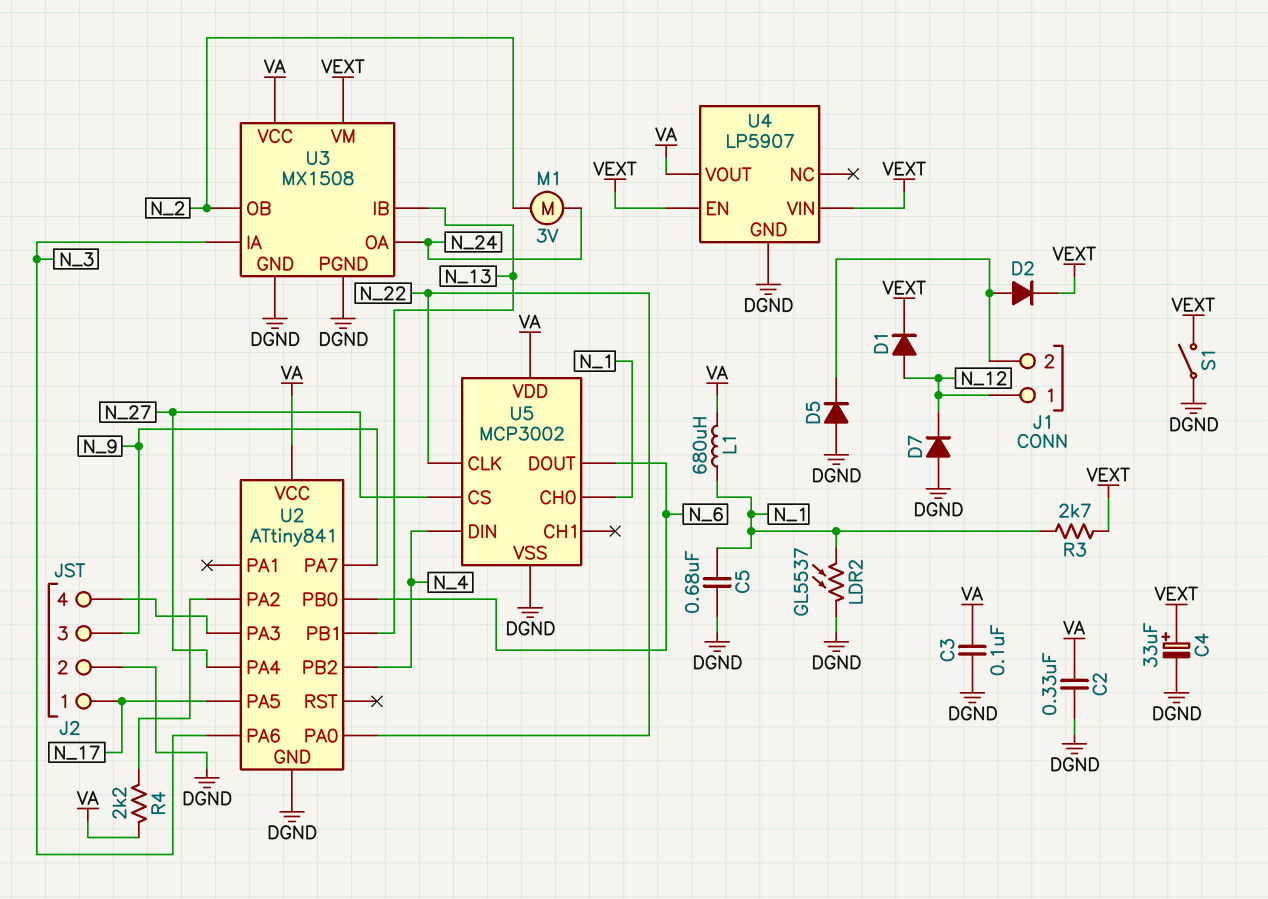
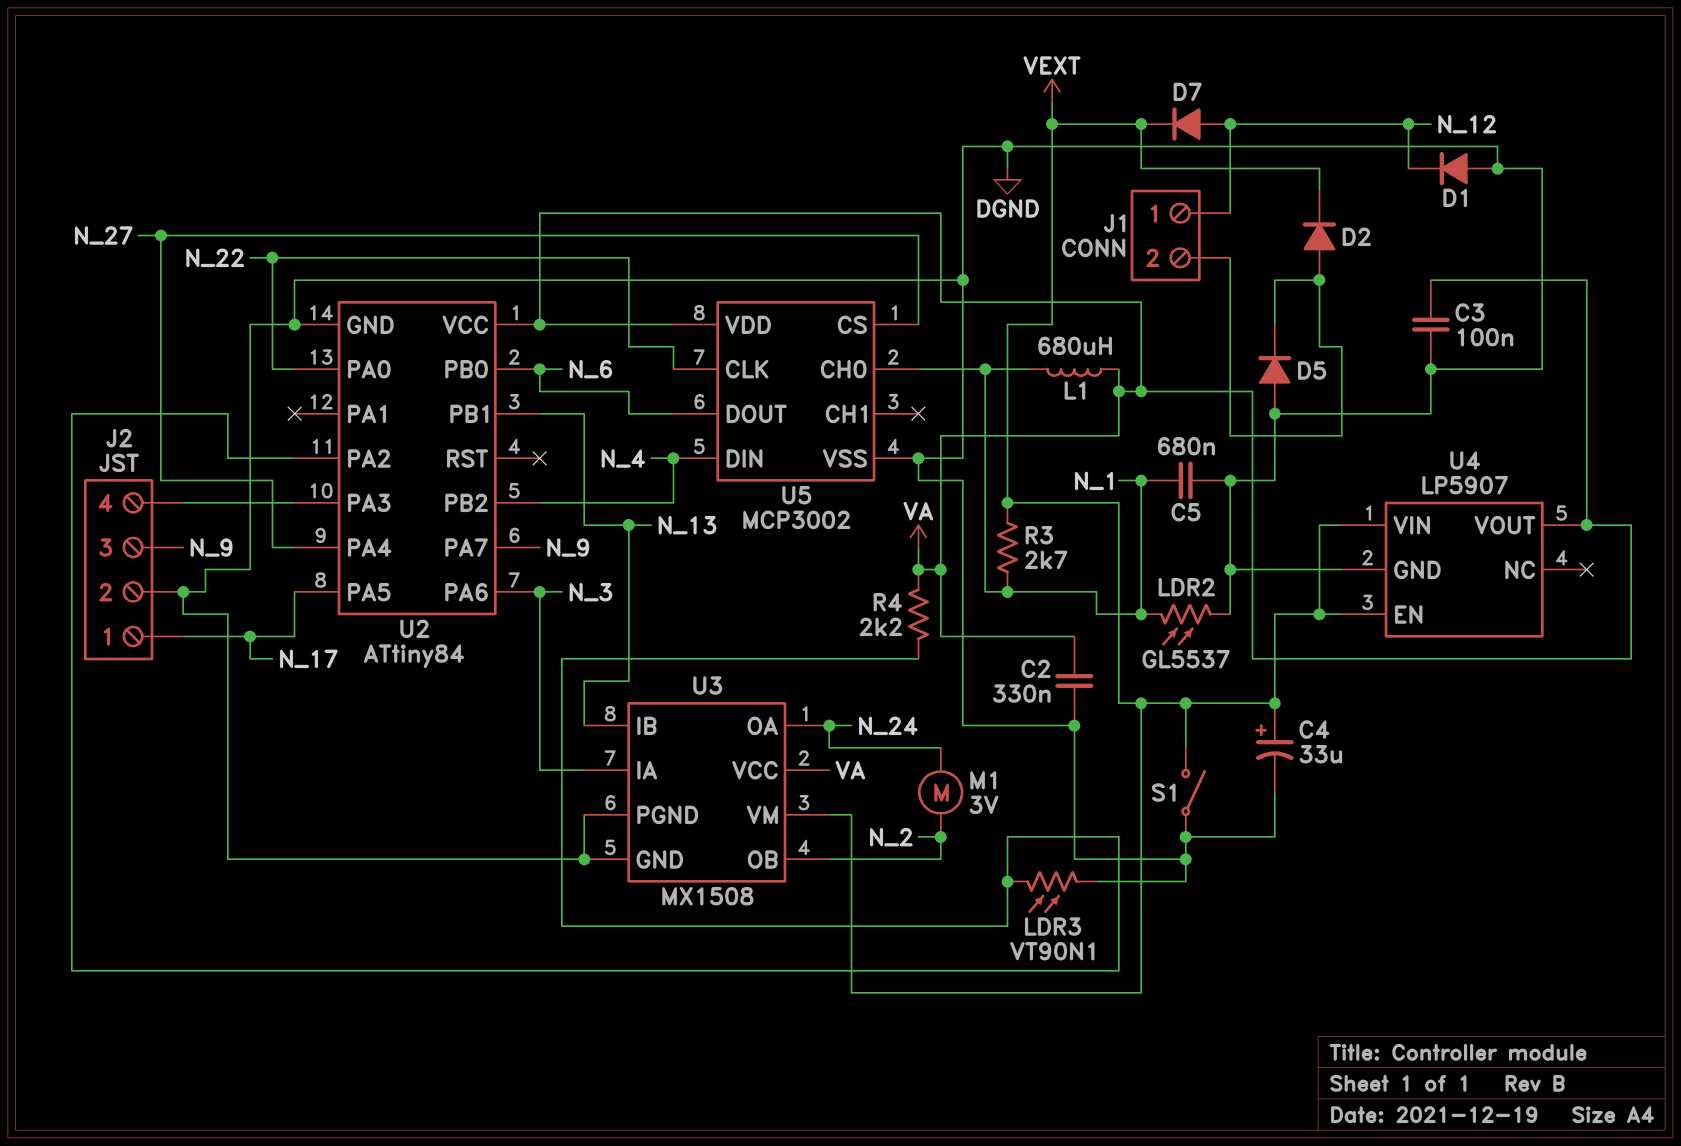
D1: diode (A N_12, K VEXT) -> diode (A DGND, K N_12)
D7: diode (A DGND, K N_12) -> diode (A N_12, K VEXT)
LDR3: none -> VT90N1 (DGND, U2/PA2)
U2: ATtiny841 -> ATtiny84

